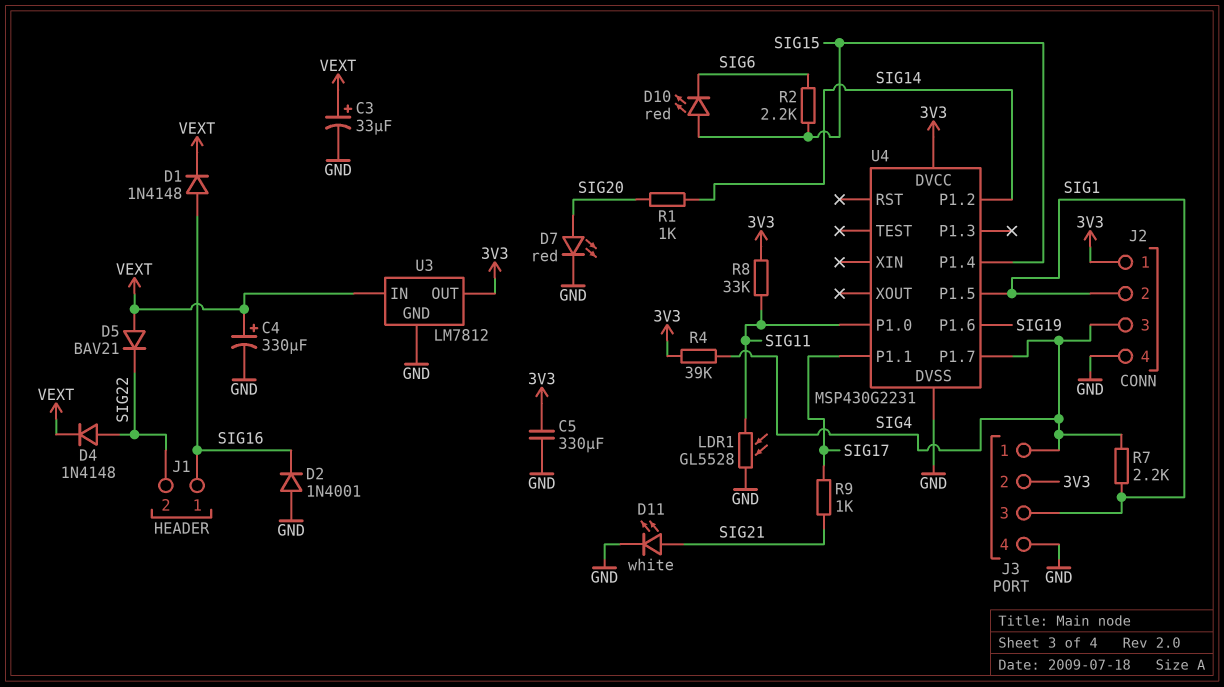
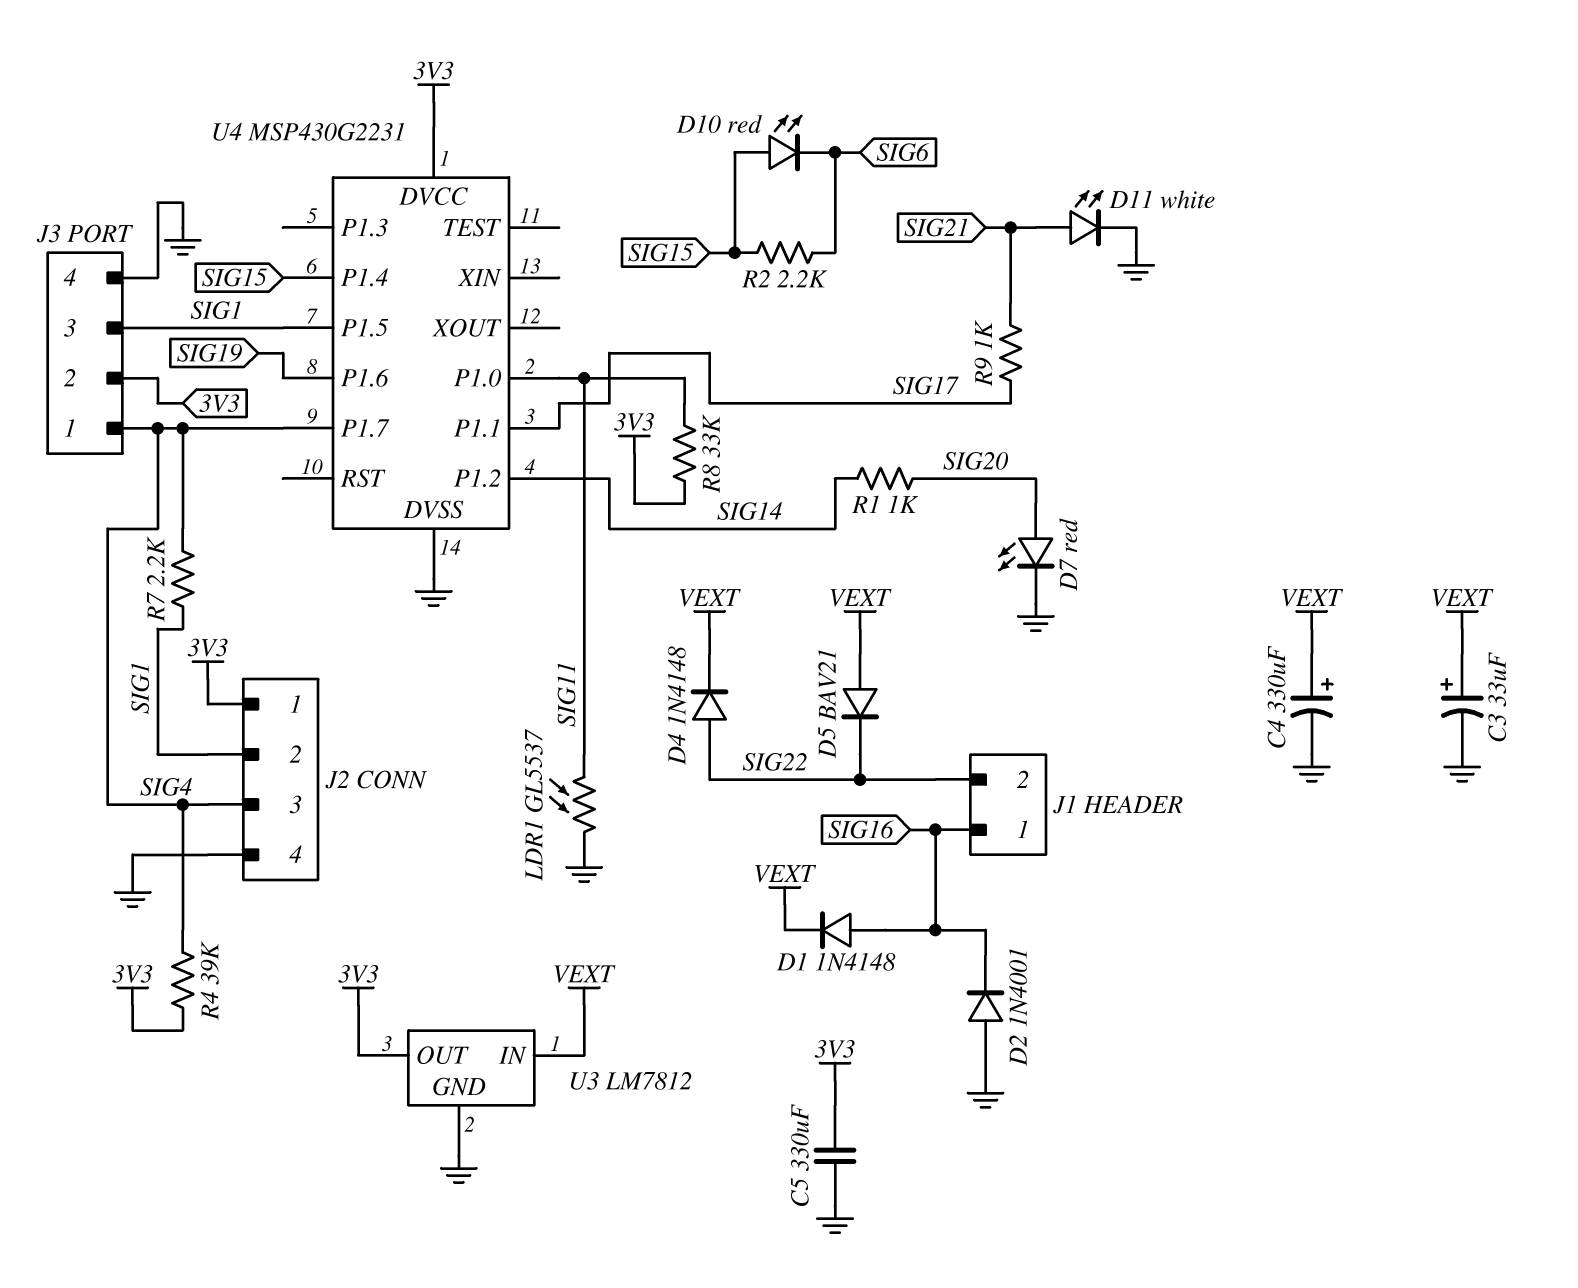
LDR1: GL5528 (GND, SIG11) -> GL5537 (GND, SIG11)

